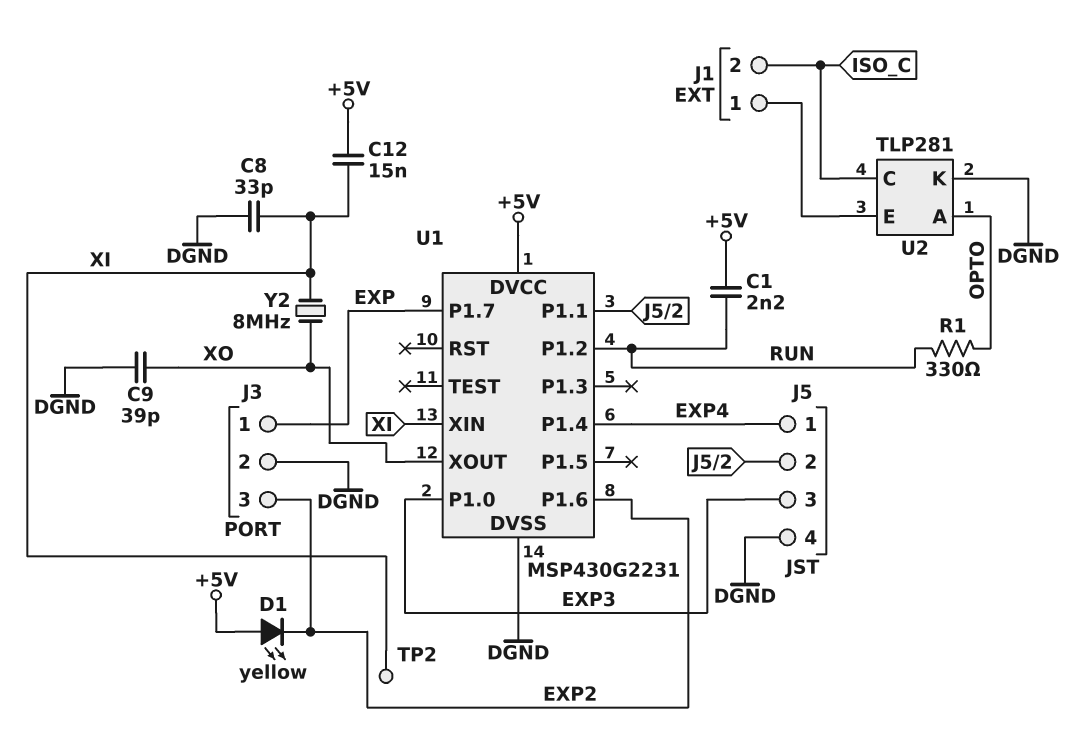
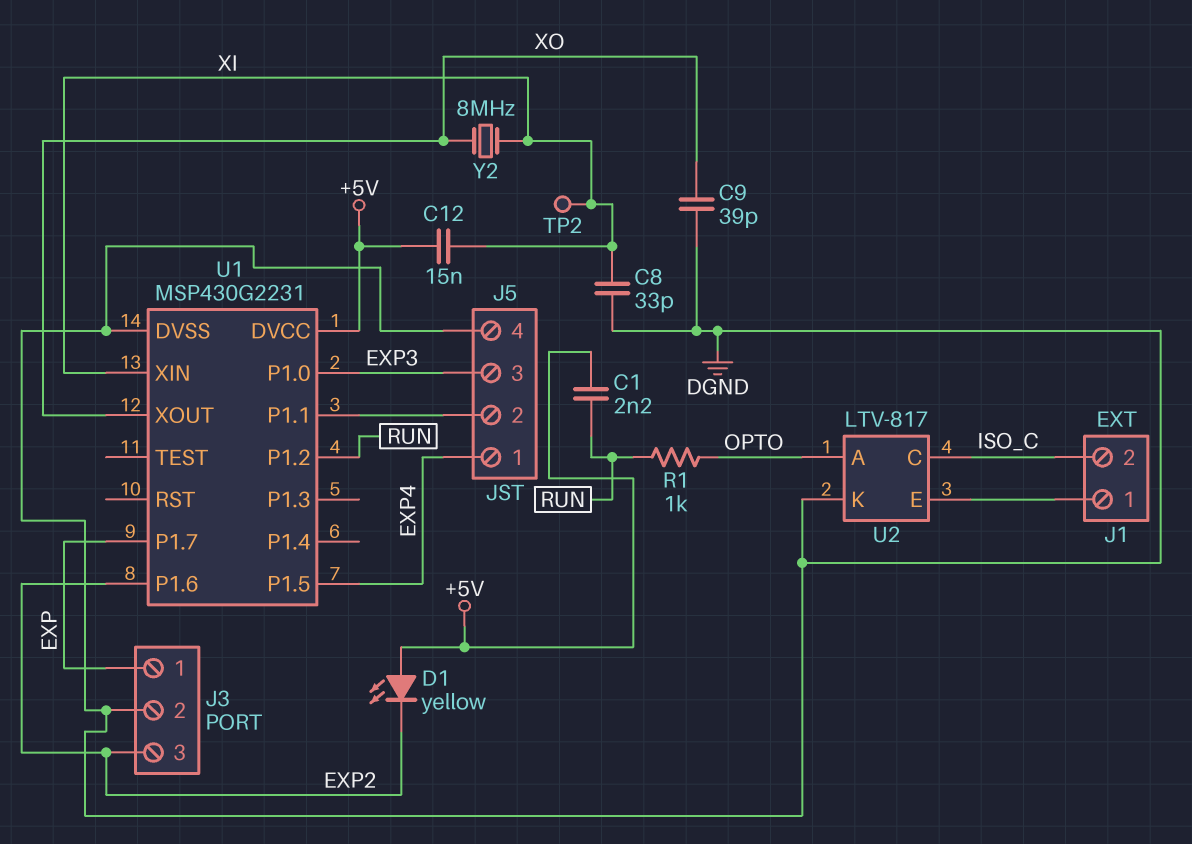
R1: 330 (OPTO, RUN) -> 1k (OPTO, RUN)
U1 pin P1.4: EXP4 -> none
U1 pin P1.5: none -> EXP4
U2: TLP281 -> LTV-817

